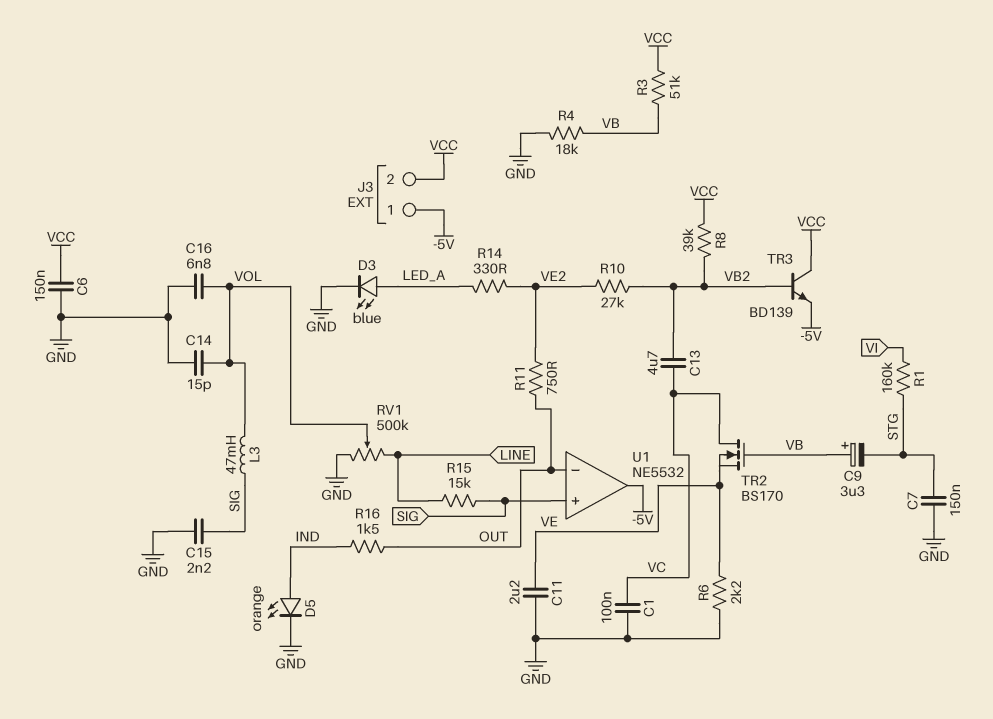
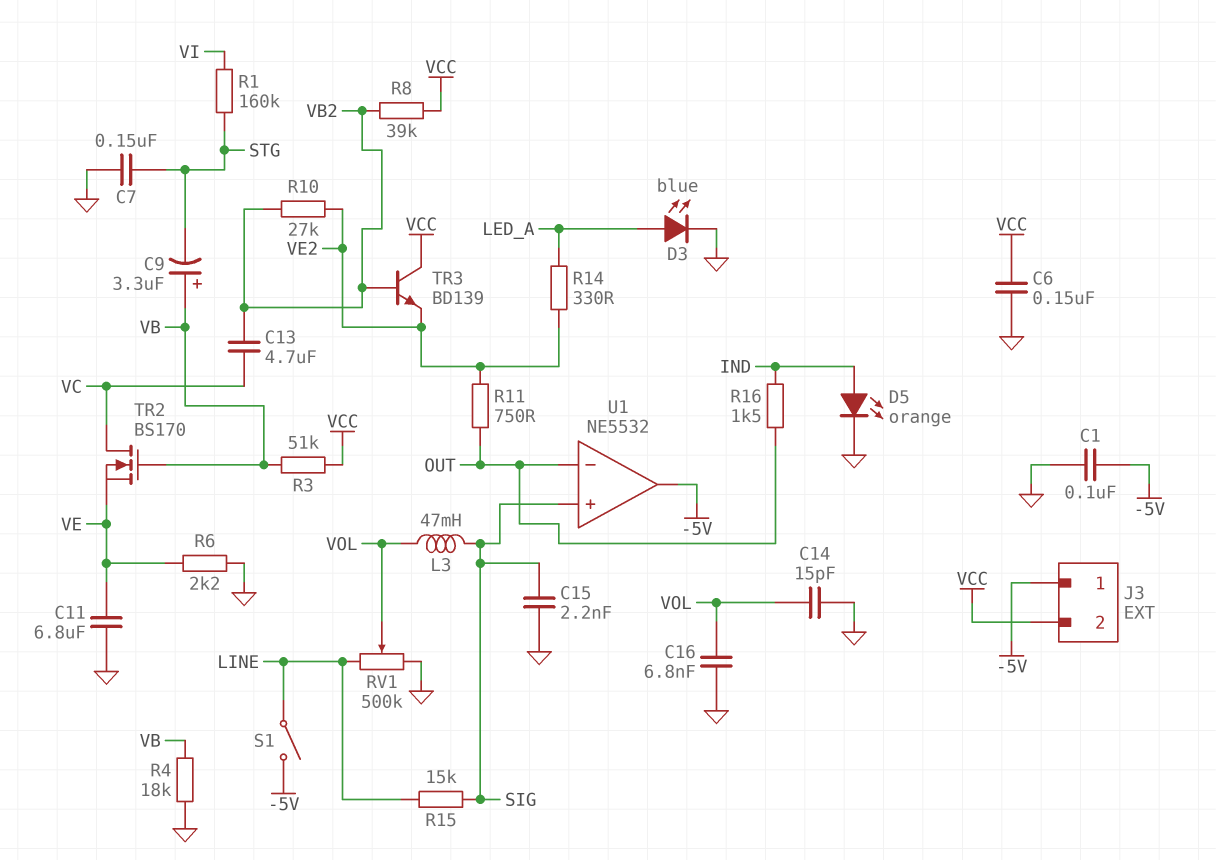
C1: 100nF (GND, VC) -> 100nF (-5V, GND)
C11: 2.2uF (GND, VE) -> 6.8uF (GND, VE)
S1: none -> switch (-5V, LINE)
TR3: NPN BD139 (B VB2, C VCC, E -5V) -> NPN BD139 (B VB2, C VCC, E VE2)

